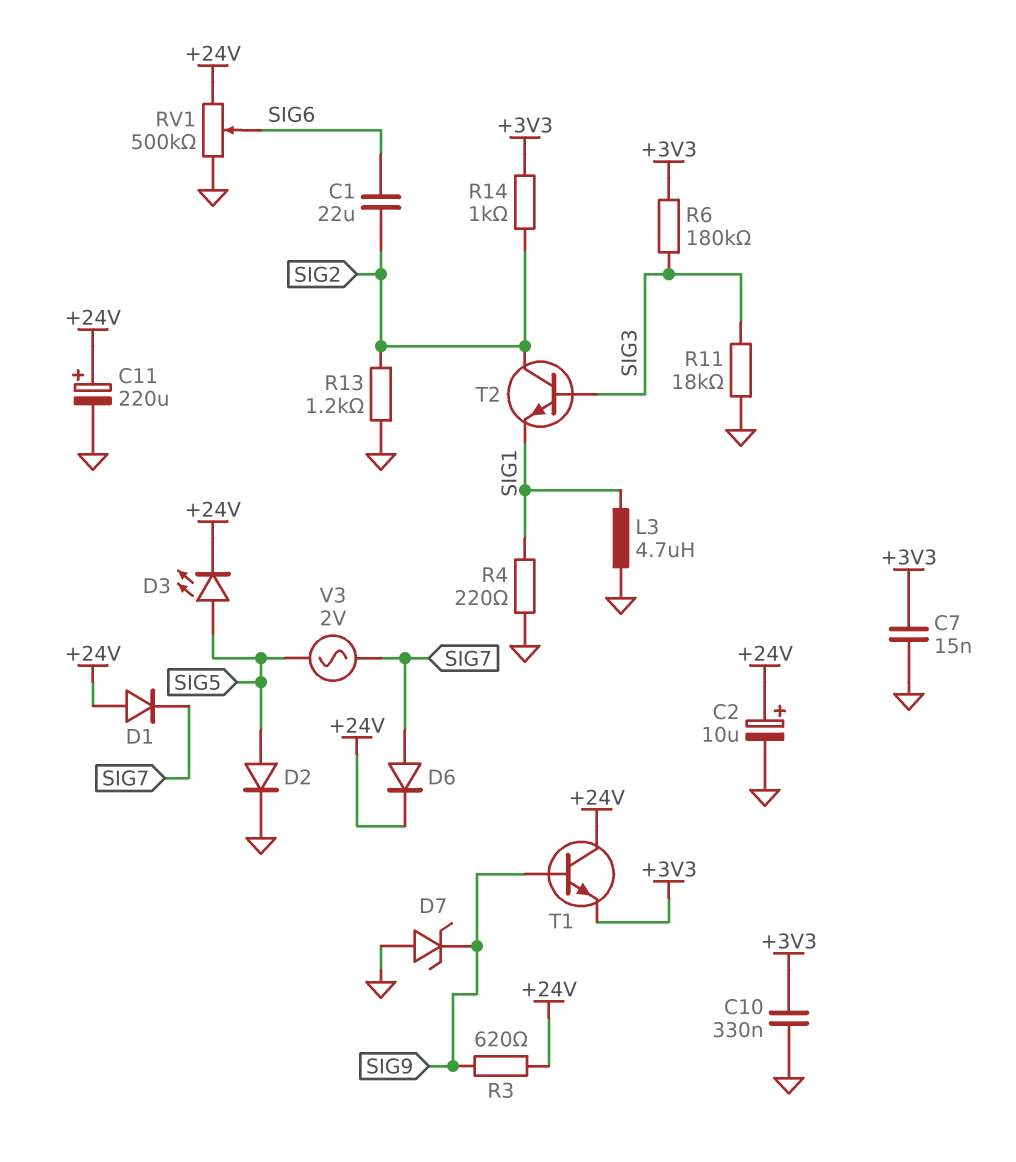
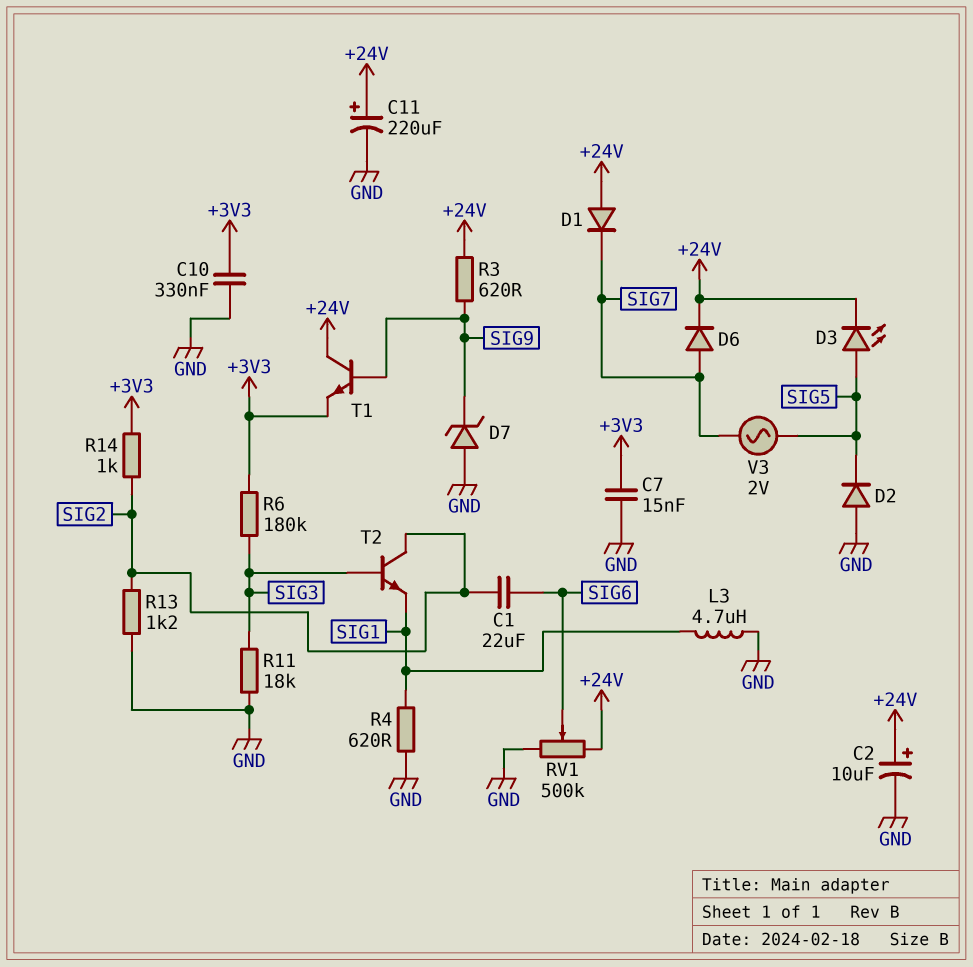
D2: diode (A SIG5, K GND) -> diode (A GND, K SIG5)
R4: 220 (GND, SIG1) -> 620 (GND, SIG1)

